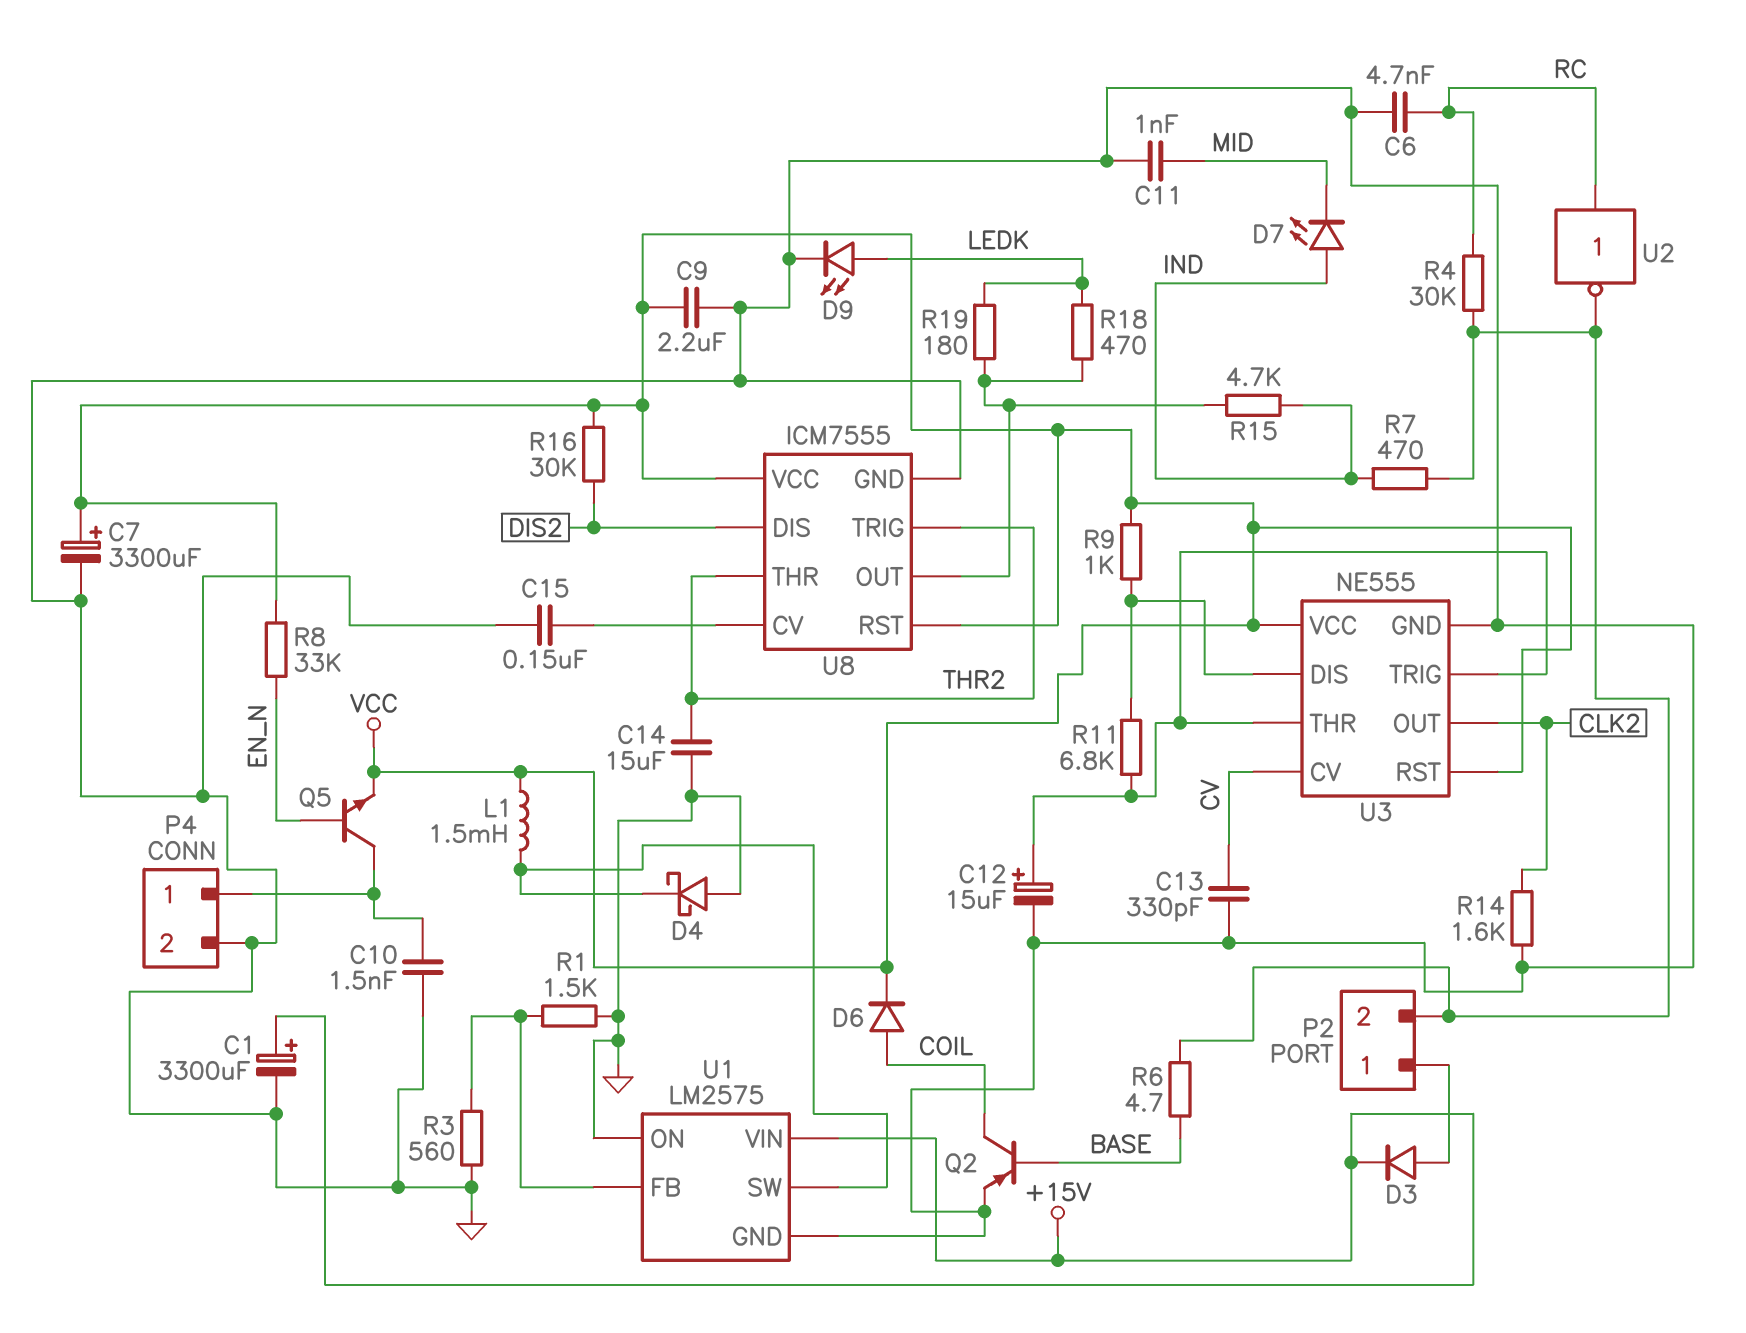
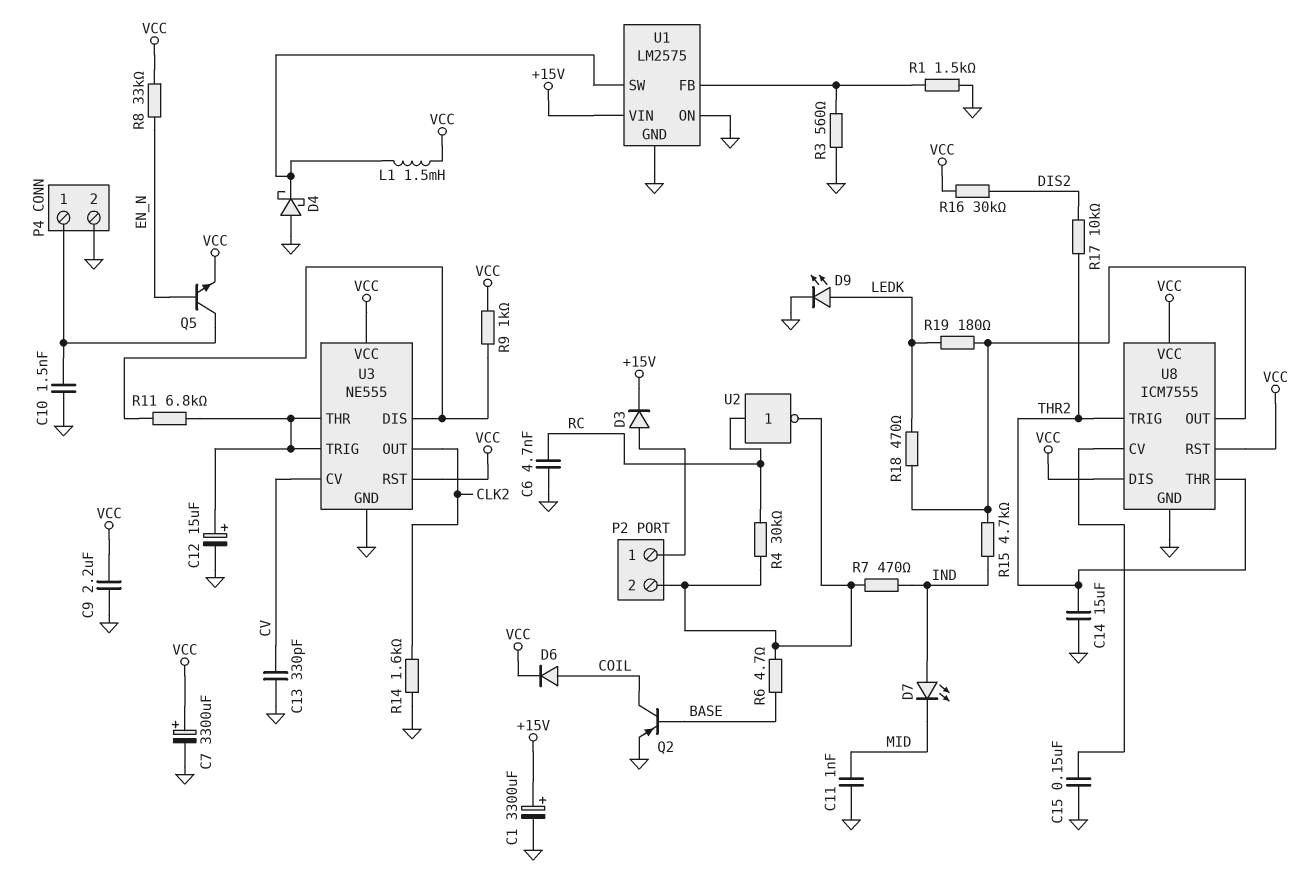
R17: none -> 10k (DIS2, THR2)
U8 pin DIS: DIS2 -> VCC

